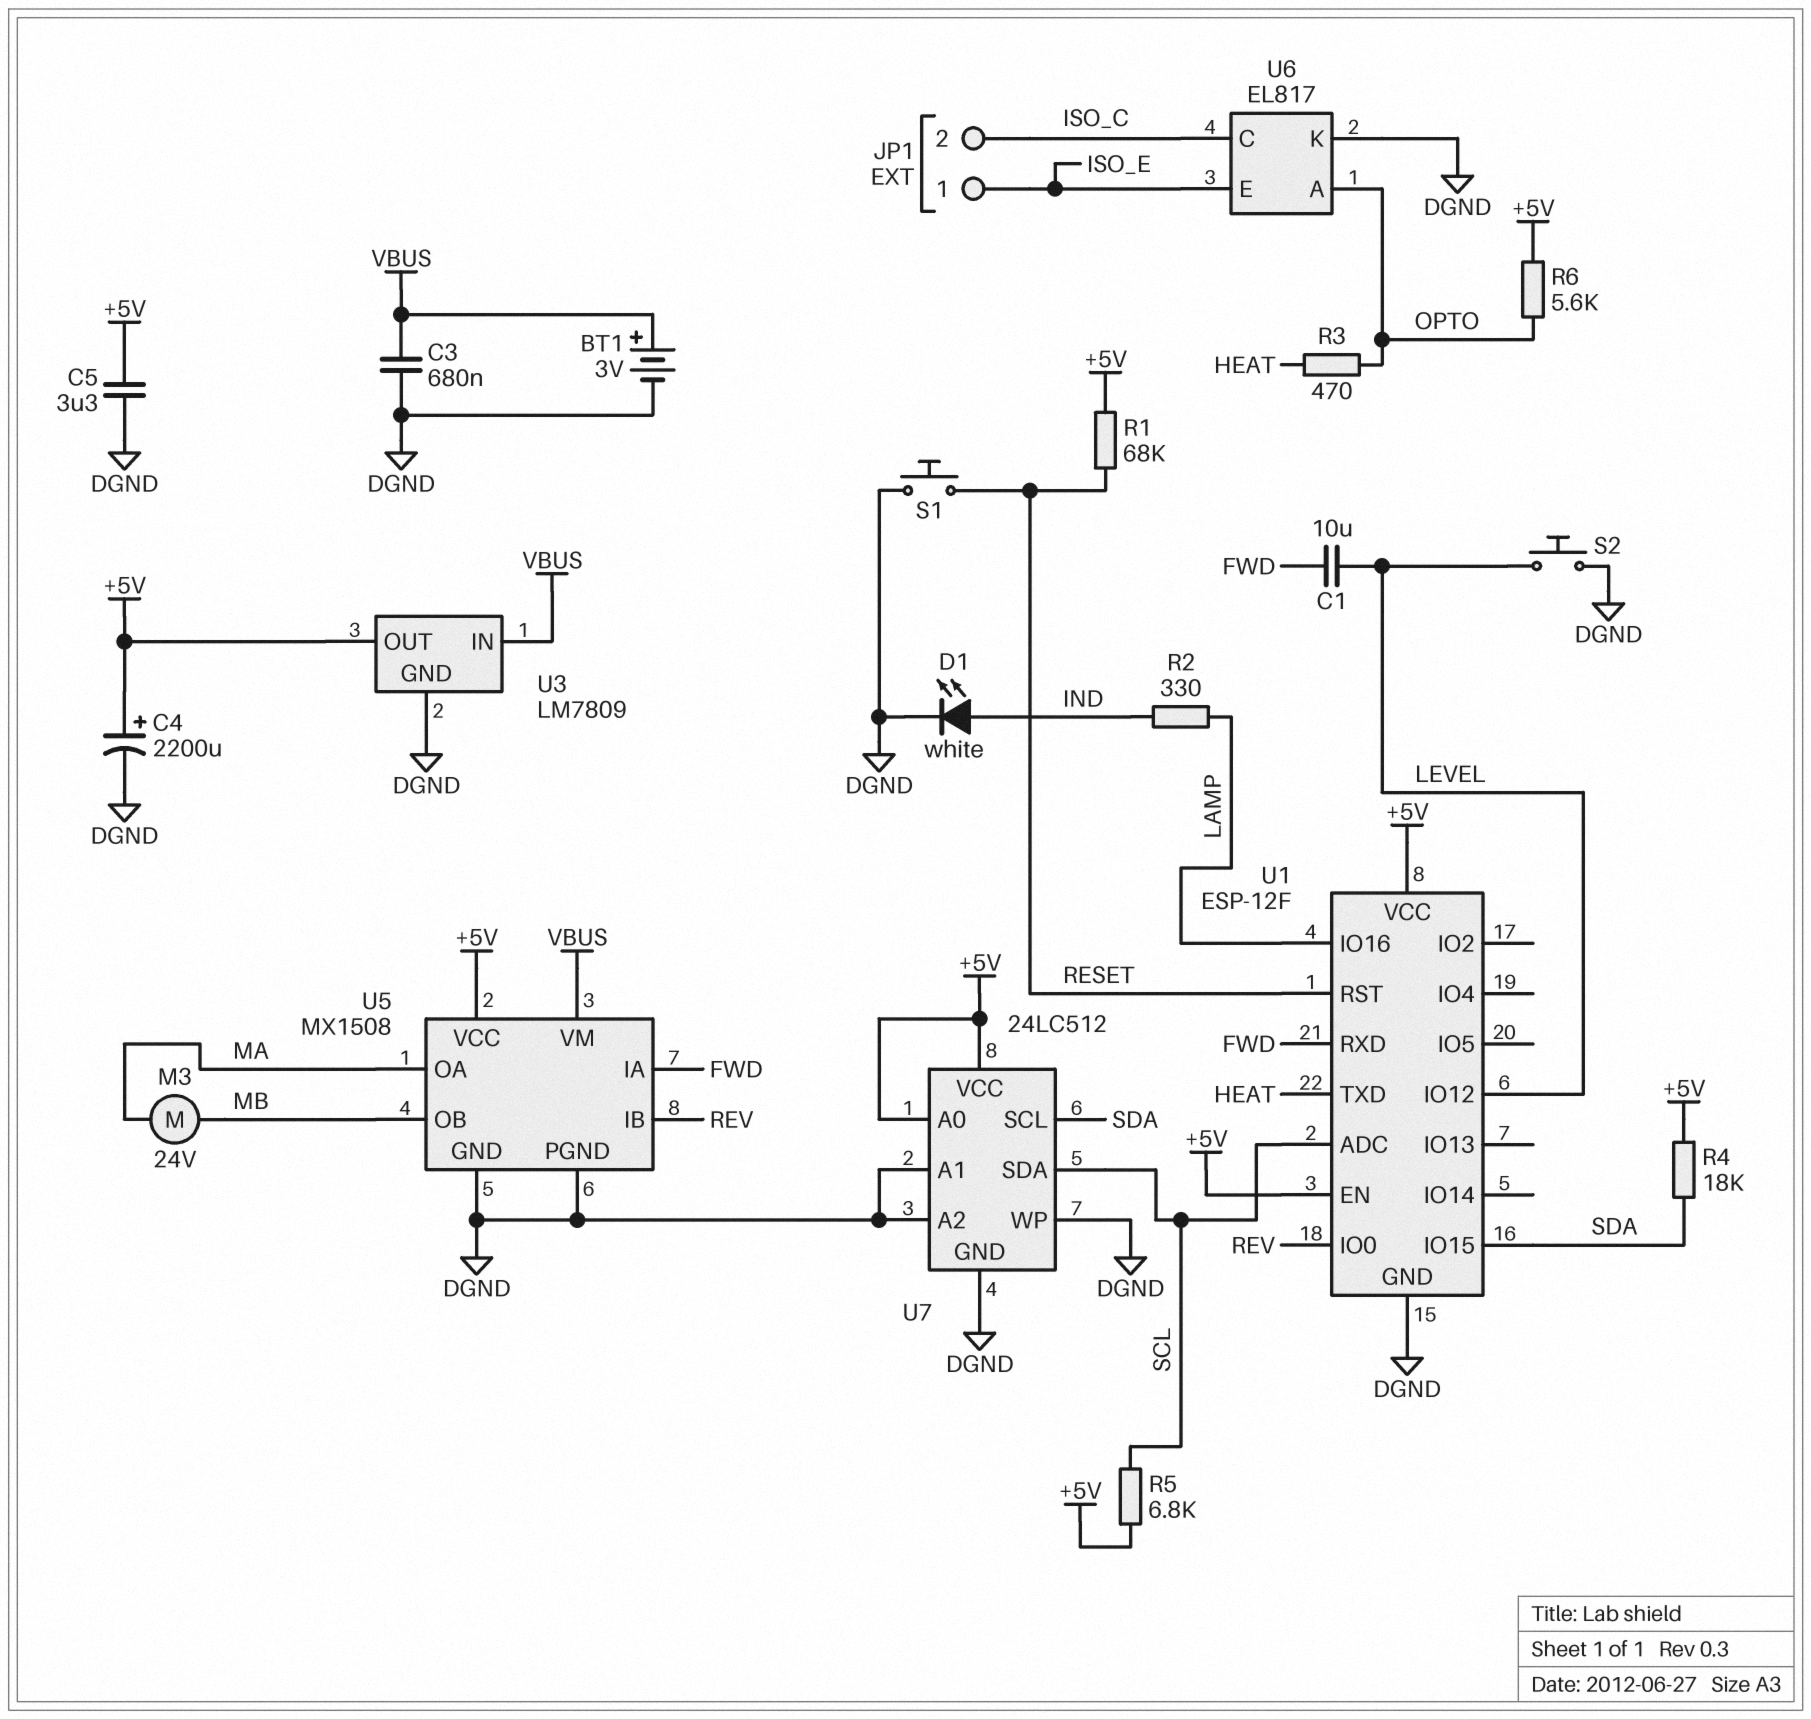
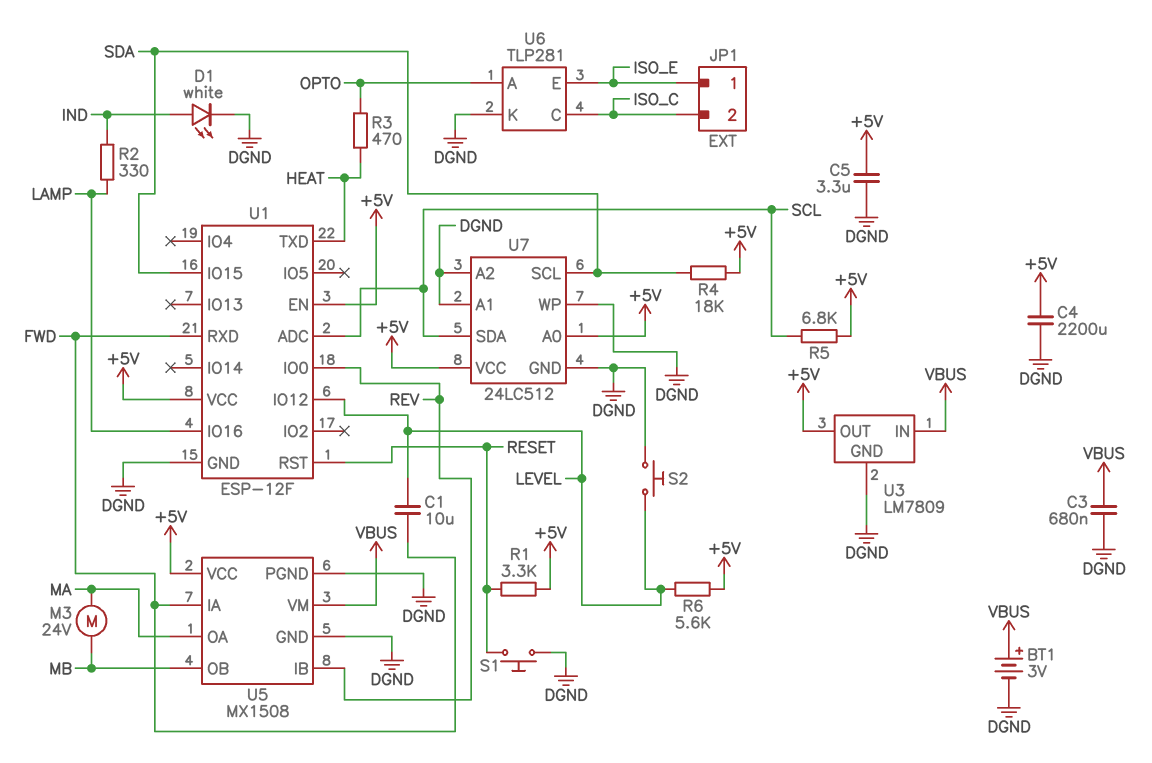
C4: 2200uF (plus +5V, minus DGND) -> 2200uF (+5V, DGND)
R1: 68k (+5V, RESET) -> 3.3k (+5V, RESET)
R6: 5.6k (+5V, OPTO) -> 5.6k (+5V, LEVEL)
U6: EL817 -> TLP281

